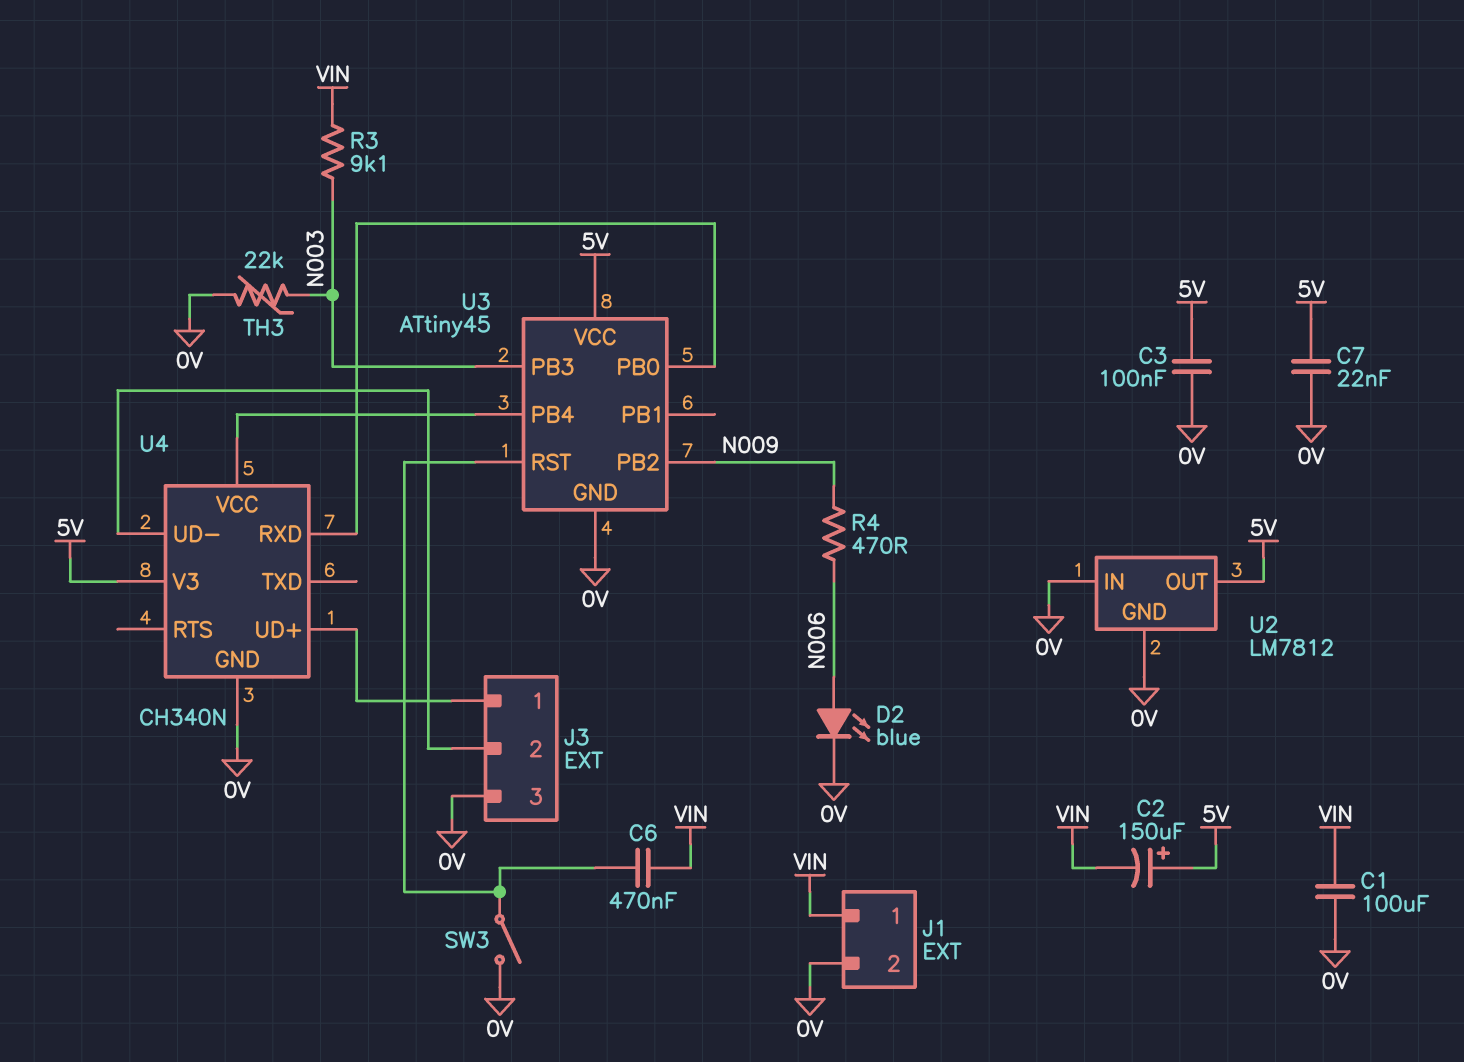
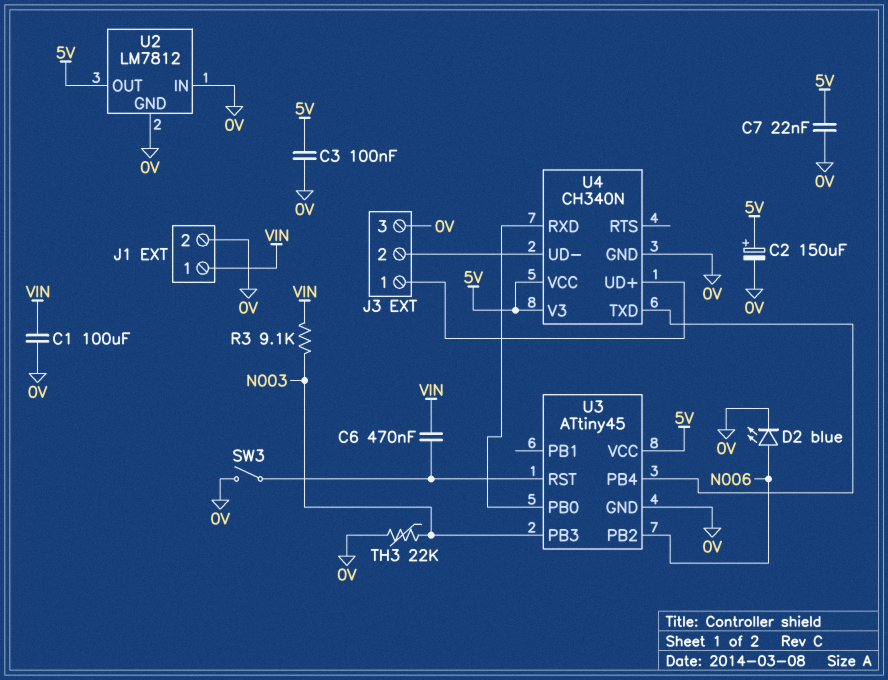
C2: 150uF (plus 5V, minus VIN) -> 150uF (plus 5V, minus 0V)
R4: 470 (N006, N009) -> none
U3 pin PB2: N009 -> N006
U4 pin TXD: none -> U3/PB4
U4 pin VCC: U3/PB4 -> 5V

